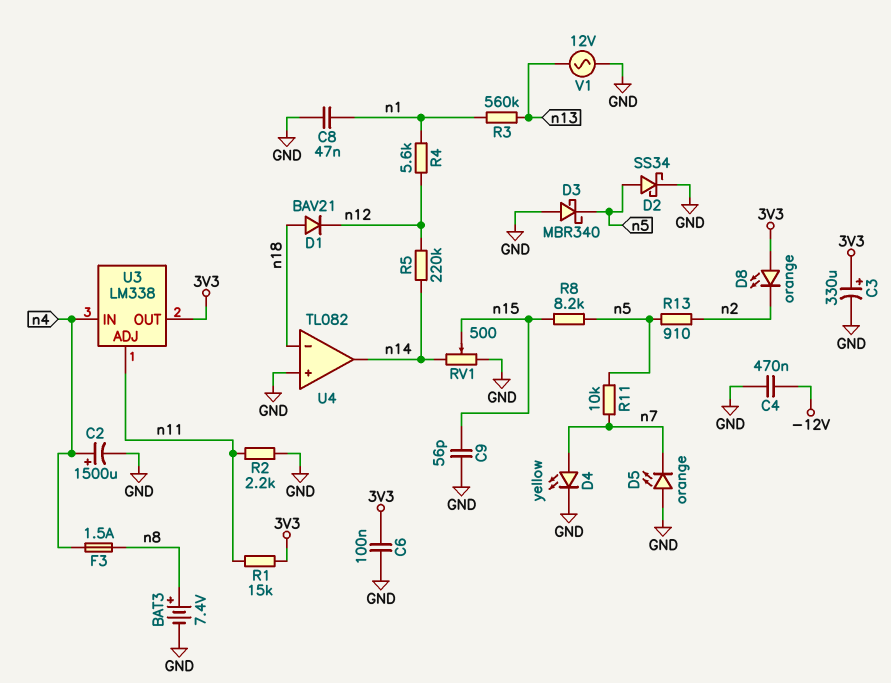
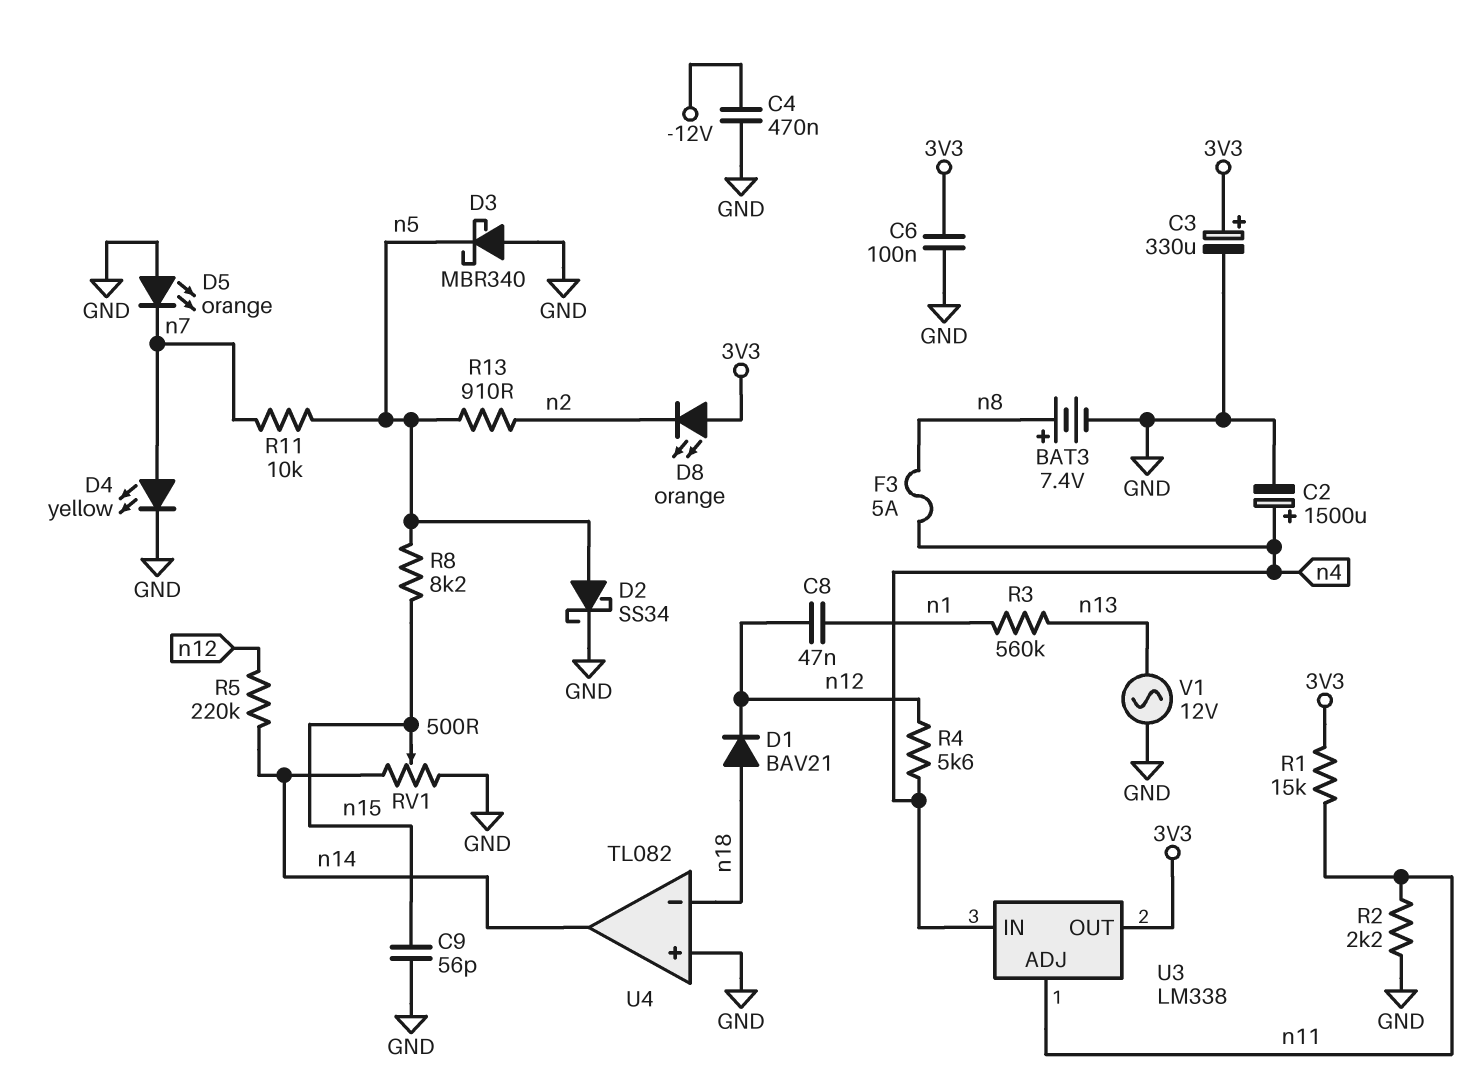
C8: 47nF (GND, n1) -> 47nF (n1, n12)
F3: 1.5A (n4, n8) -> 5A (n4, n8)
R4: 5.6k (n1, n12) -> 5.6k (n4, n12)

